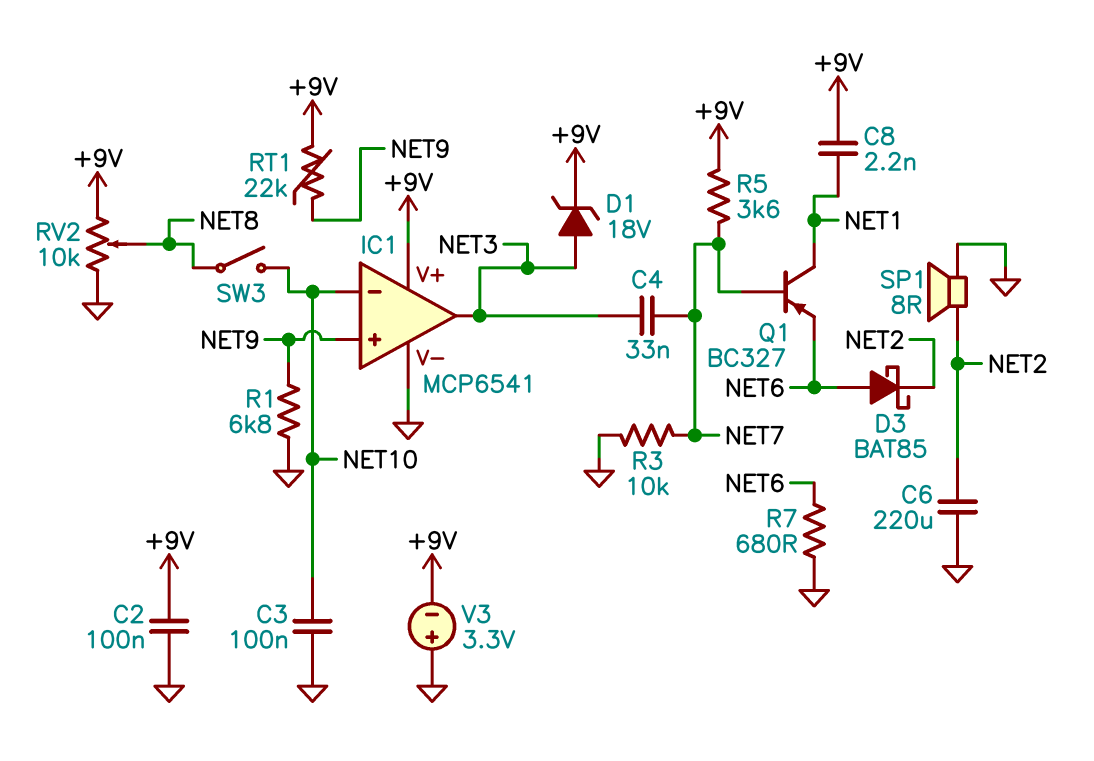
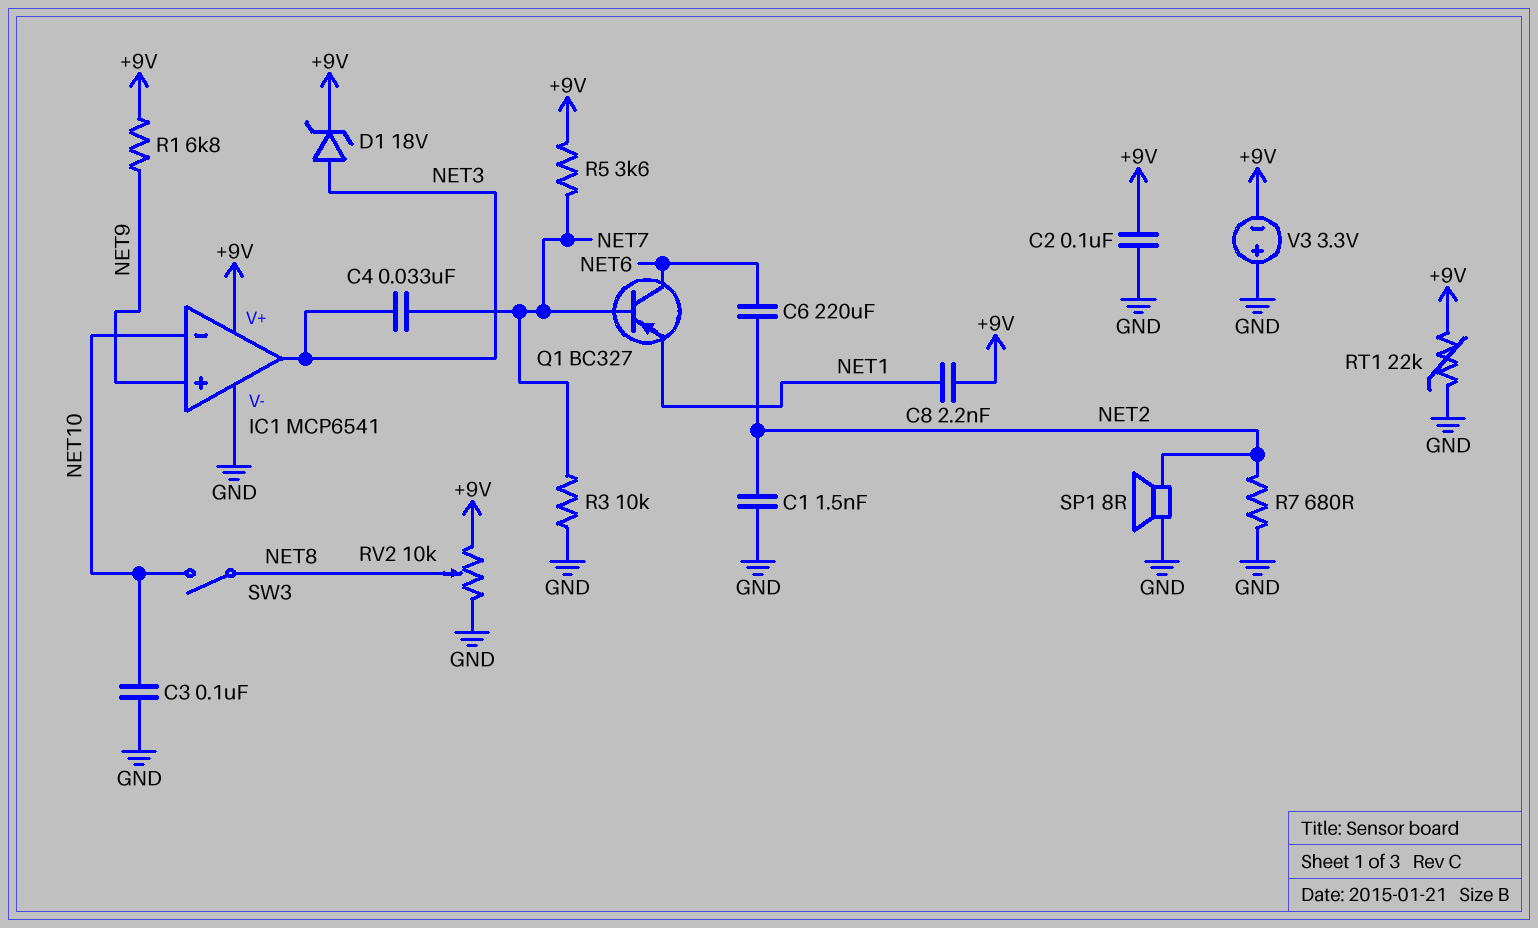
C1: none -> 1.5nF (GND, NET2)
C6: 220uF (GND, NET2) -> 220uF (NET2, NET6)
D3: schottky BAT85 (A NET6, K NET2) -> none
Q1: PNP BC327 (B NET7, C NET1, E NET6) -> PNP BC327 (B NET7, C NET6, E NET1)
R1: 6.8k (GND, NET9) -> 6.8k (+9V, NET9)
R7: 680 (GND, NET6) -> 680 (GND, NET2)
RT1: 22k (+9V, NET9) -> 22k (+9V, GND)

